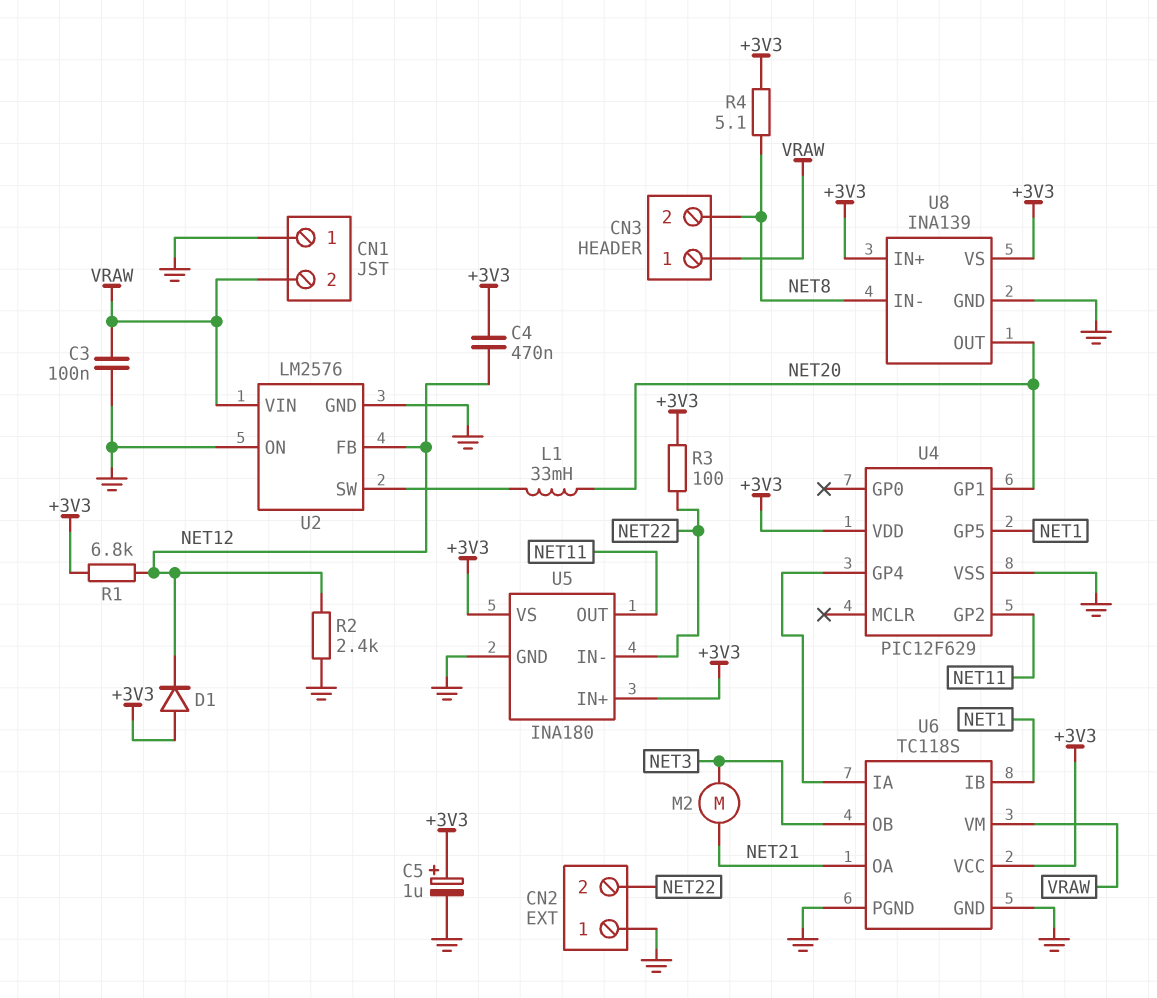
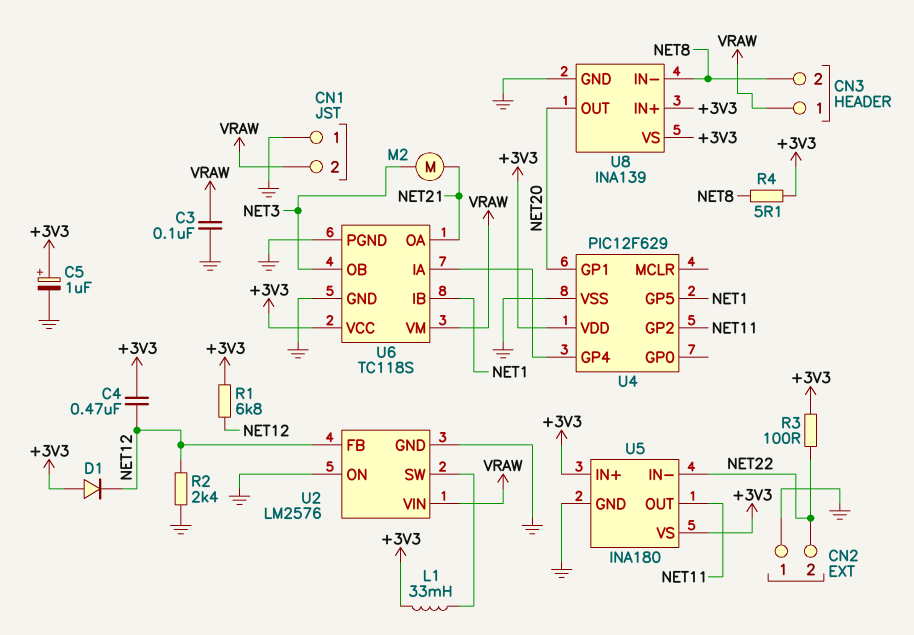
L1: 33mH (NET20, U2/SW) -> 33mH (+3V3, U2/SW)

